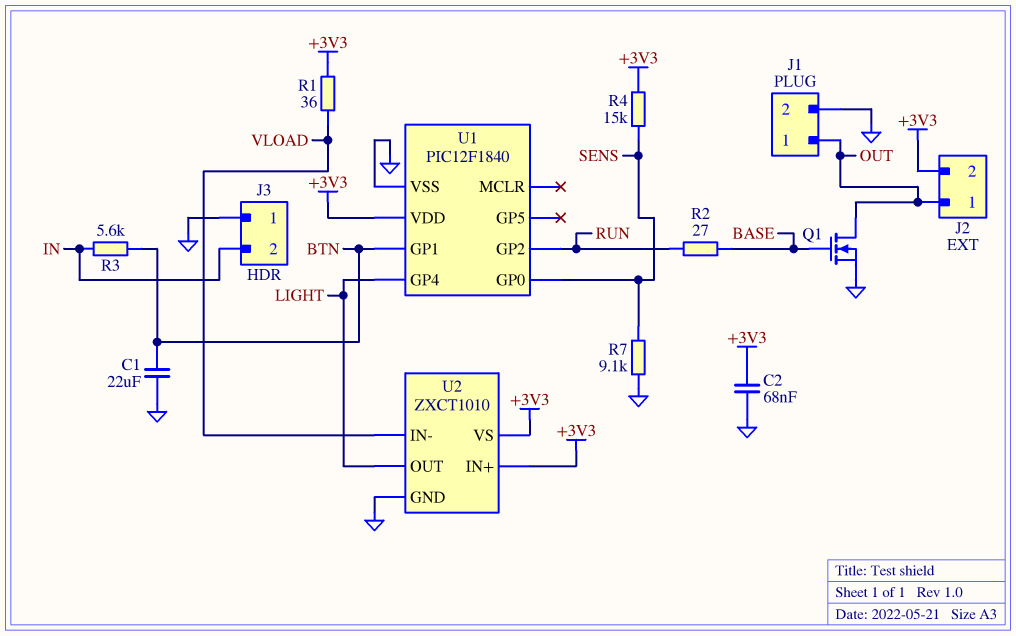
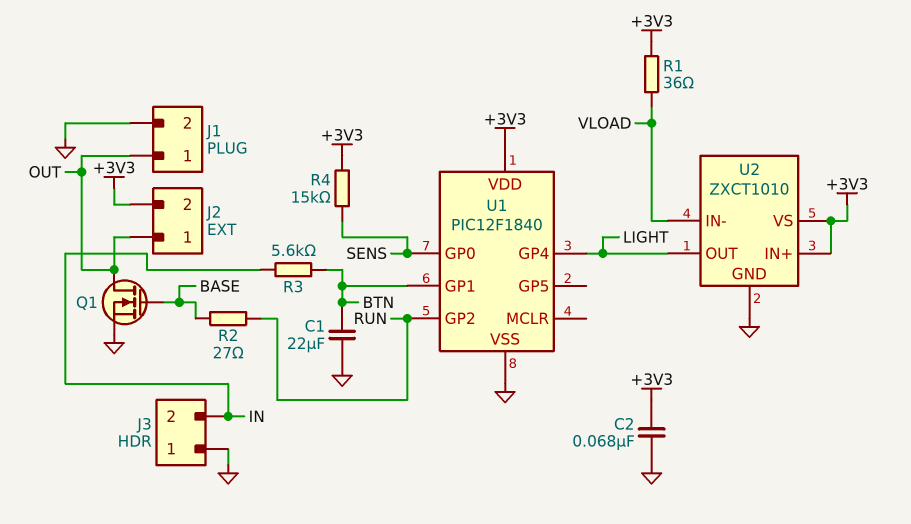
R7: 9.1k (GND, SENS) -> none

